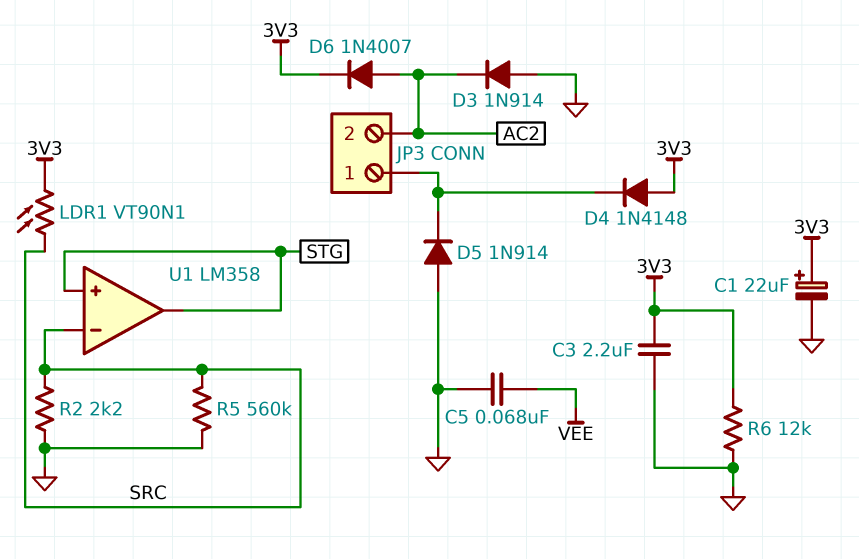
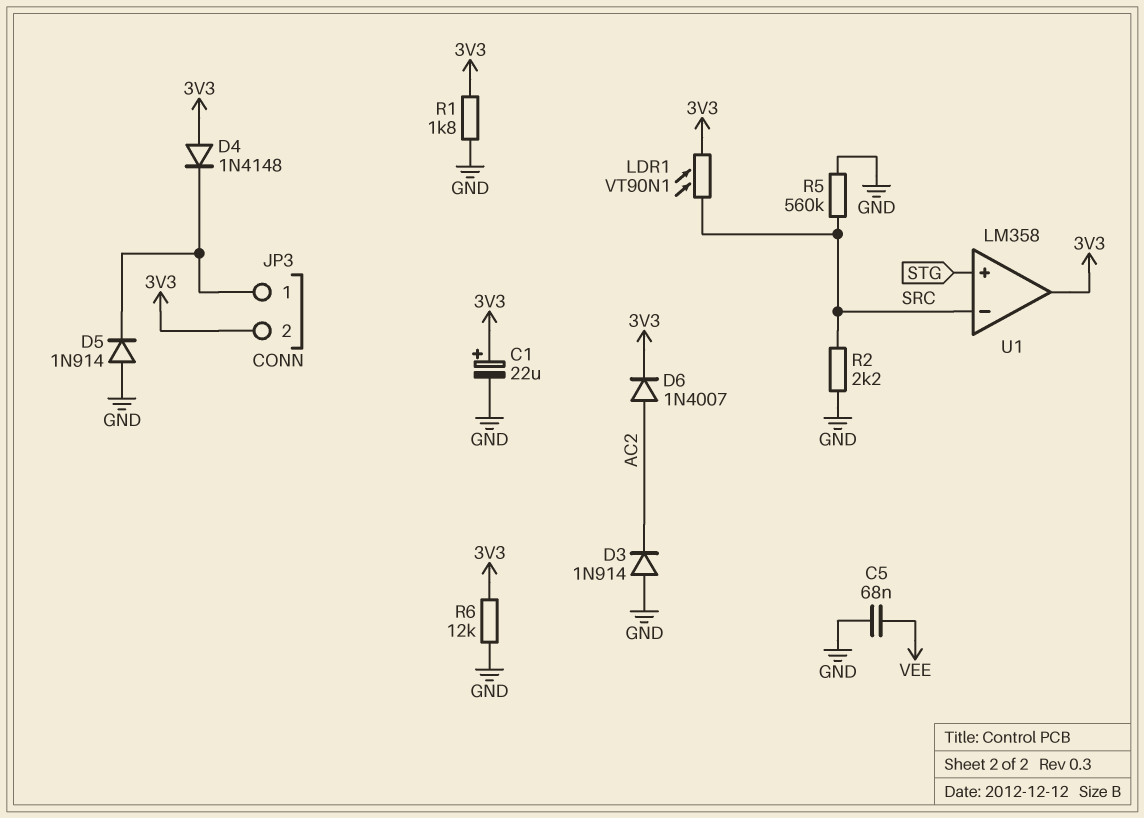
C3: 2.2uF (3V3, GND) -> none
JP3 pin 2: AC2 -> 3V3
R1: none -> 1.8k (3V3, GND)
U1 pin out: STG -> 3V3

